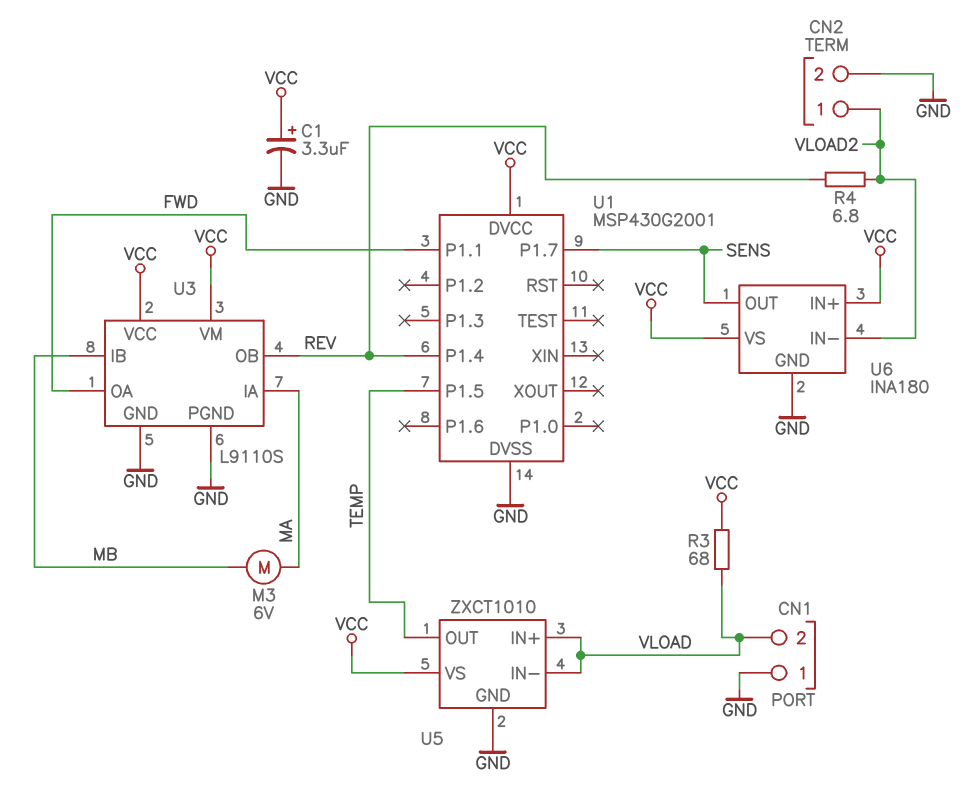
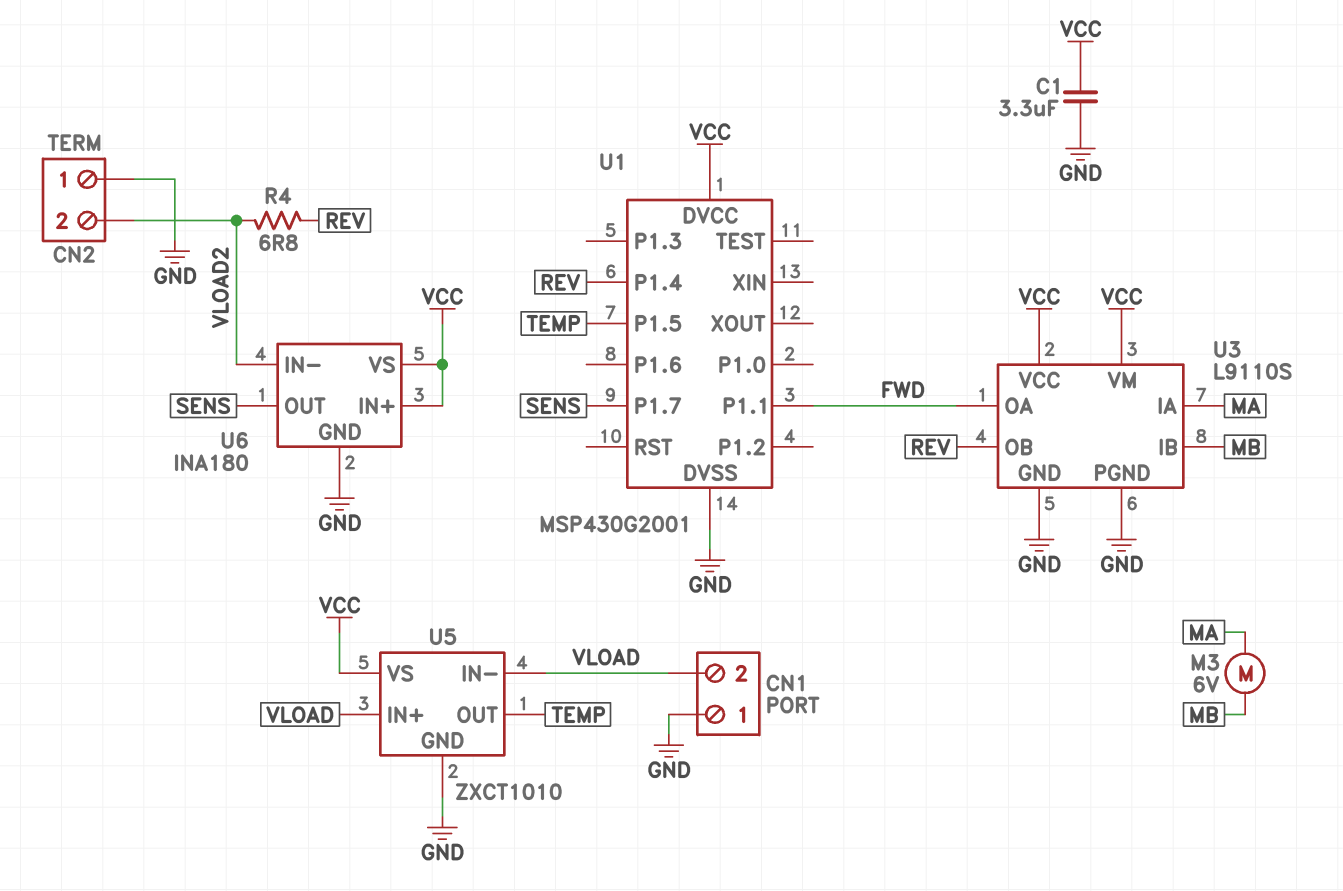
C1: 3.3uF (plus VCC, minus GND) -> 3.3uF (GND, VCC)
CN2 pin 1: VLOAD2 -> GND
CN2 pin 2: GND -> VLOAD2
R3: 68 (VCC, VLOAD) -> none

